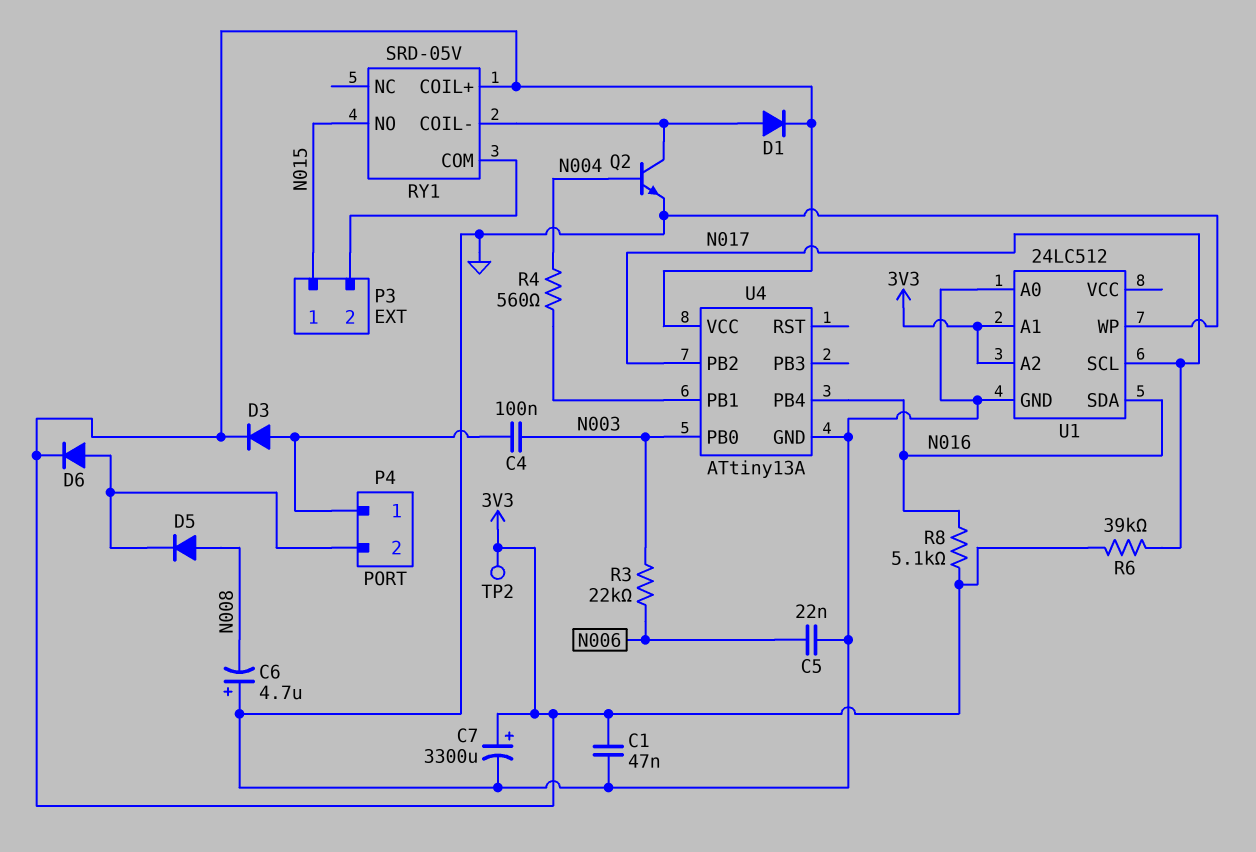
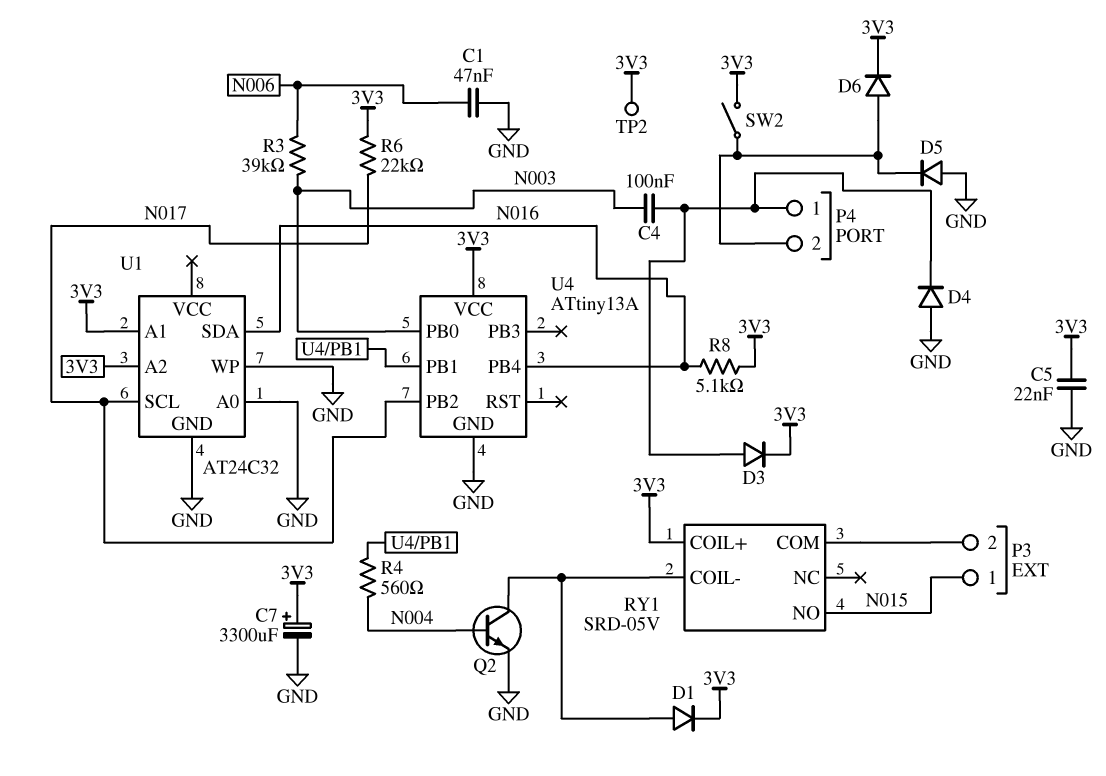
C1: 47nF (3V3, GND) -> 47nF (GND, N006)
C5: 22nF (GND, N006) -> 22nF (3V3, GND)
C6: 4.7uF (plus GND, minus N008) -> none
D4: none -> diode (A GND, K P4/1)
D5: diode (A N008, K P4/2) -> diode (A GND, K P4/2)
R3: 22k (N003, N006) -> 39k (N003, N006)
R6: 39k (3V3, N017) -> 22k (3V3, N017)
SW2: none -> switch (3V3, P4/2)
U1: 24LC512 -> AT24C32

